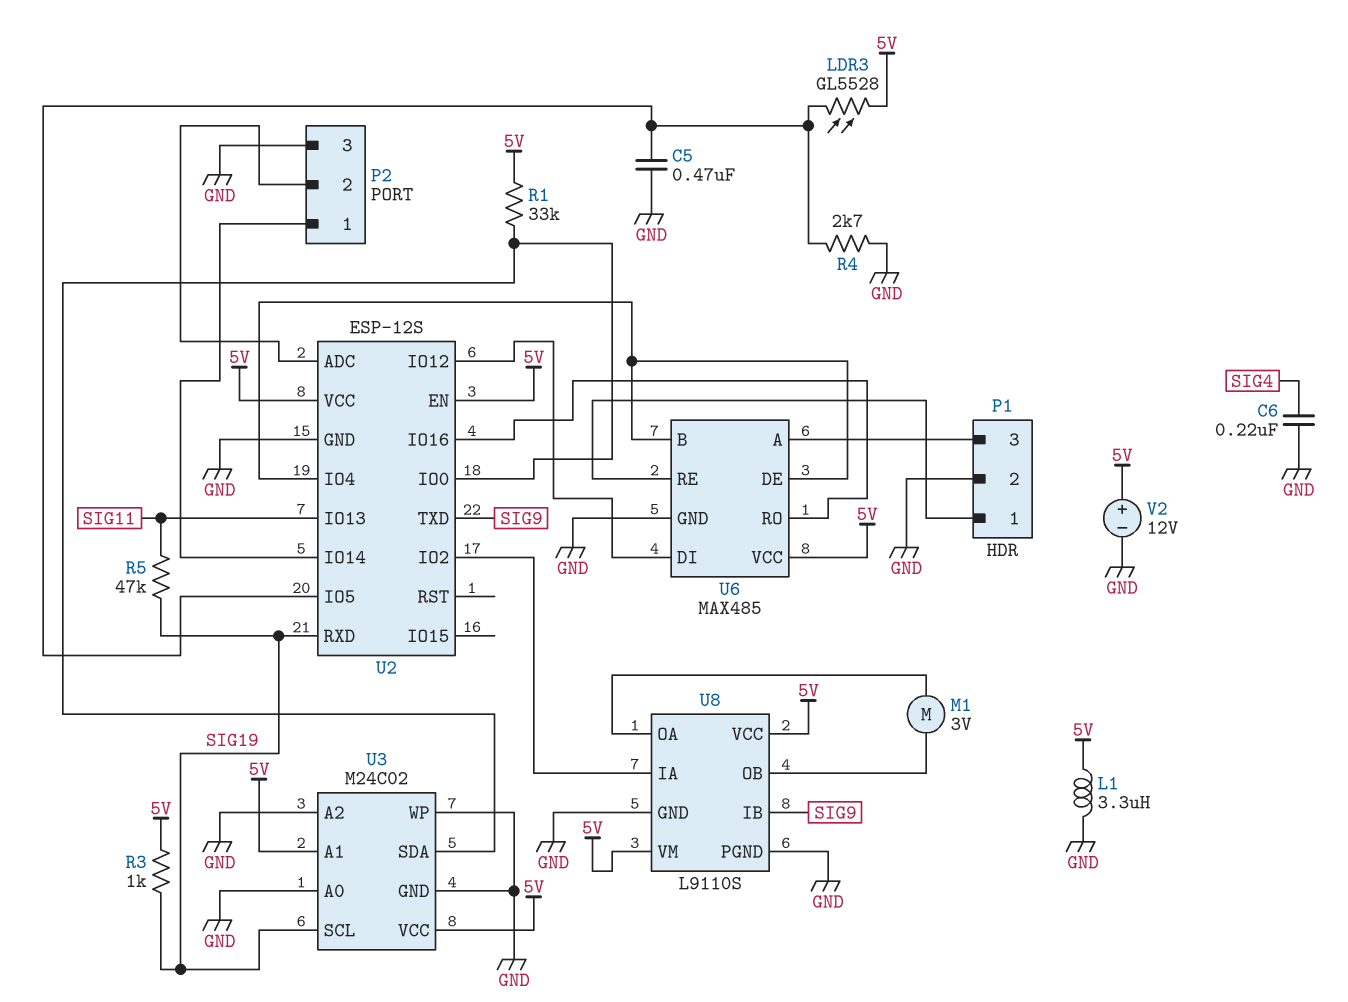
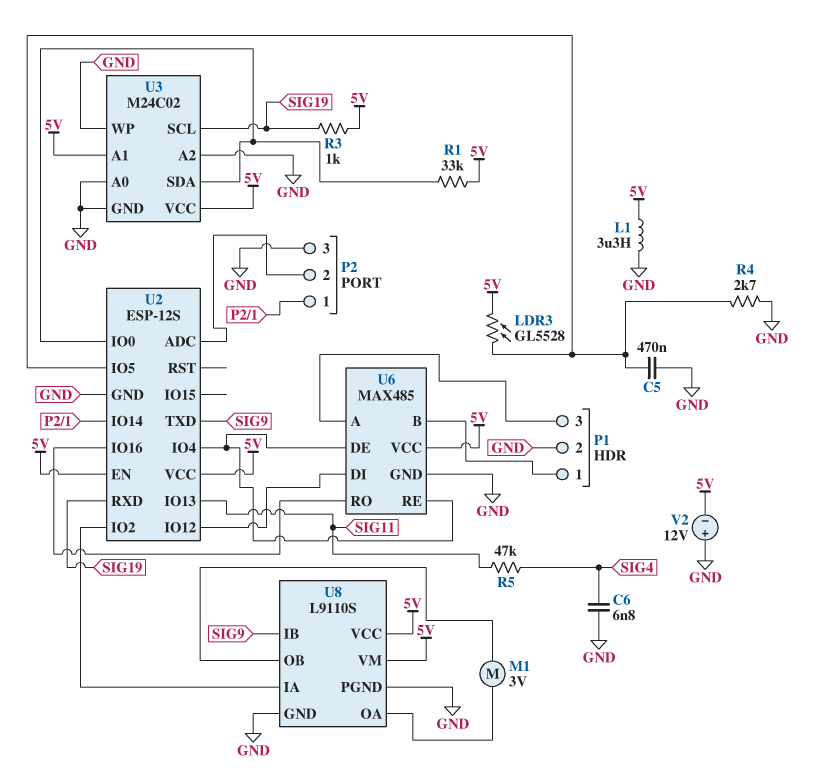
C6: 220nF (GND, SIG4) -> 6.8nF (GND, SIG4)
R5: 47k (SIG11, SIG19) -> 47k (SIG4, SIG11)
U6 pin B: U2/IO4 -> P1/1
U6 pin RE: P1/1 -> U2/IO4
V2: 12V (plus 5V, minus GND) -> 12V (plus GND, minus 5V)

